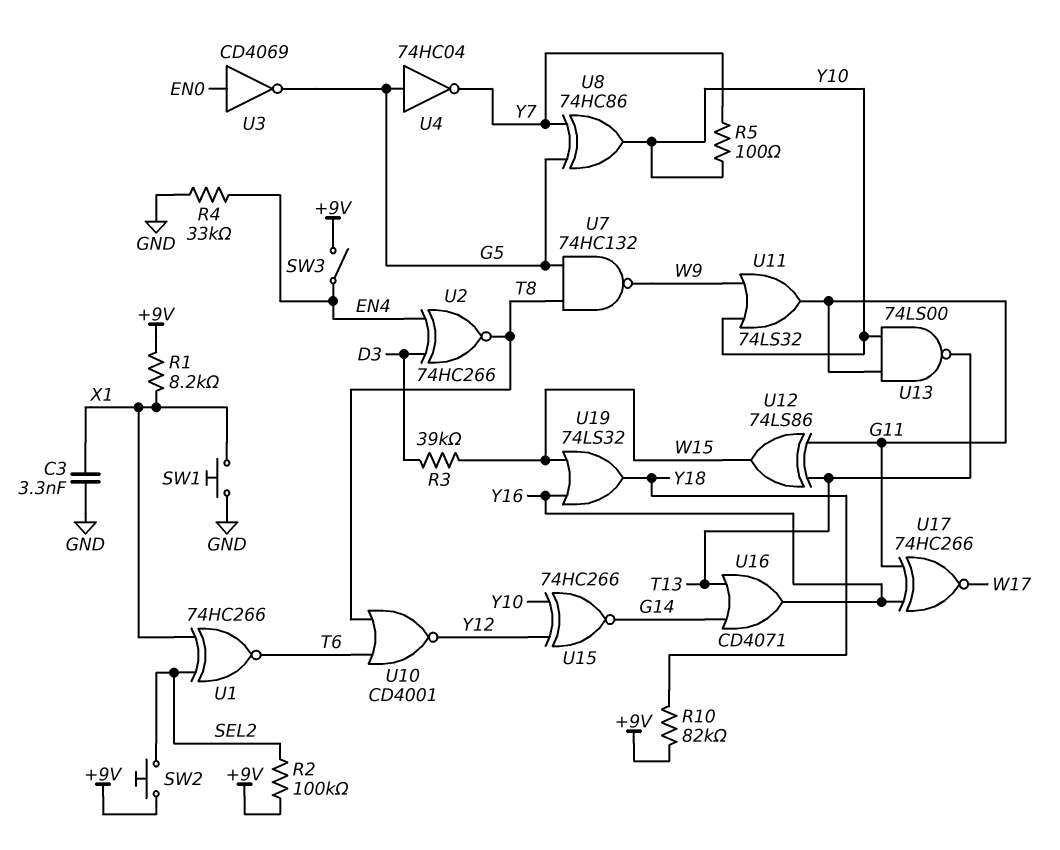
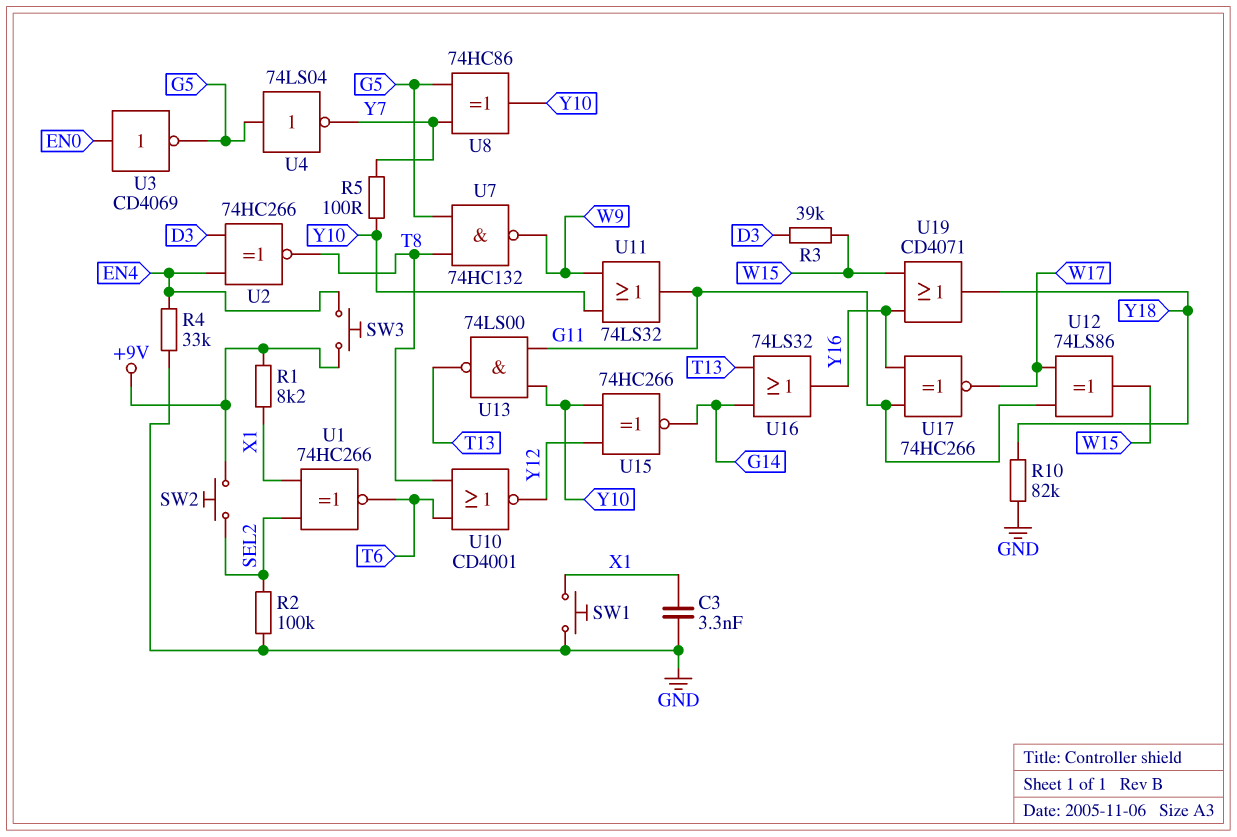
R2: 100k (+9V, SEL2) -> 100k (GND, SEL2)
R10: 82k (+9V, Y18) -> 82k (GND, Y18)
SW3: switch (+9V, EN4) -> button (+9V, EN4)
U4: NOT 74HC04 (in G5, out Y7) -> NOT 74LS04 (in G5, out Y7)
U12: XOR 74LS86 (in G11, in T13, out W15) -> XOR 74LS86 (in G11, in W17, out W15)
U16: OR CD4071 (in G14, in T13, out Y16) -> OR 74LS32 (in G14, in T13, out Y16)
U19: OR 74LS32 (in W15, in Y16, out Y18) -> OR CD4071 (in W15, in Y16, out Y18)

